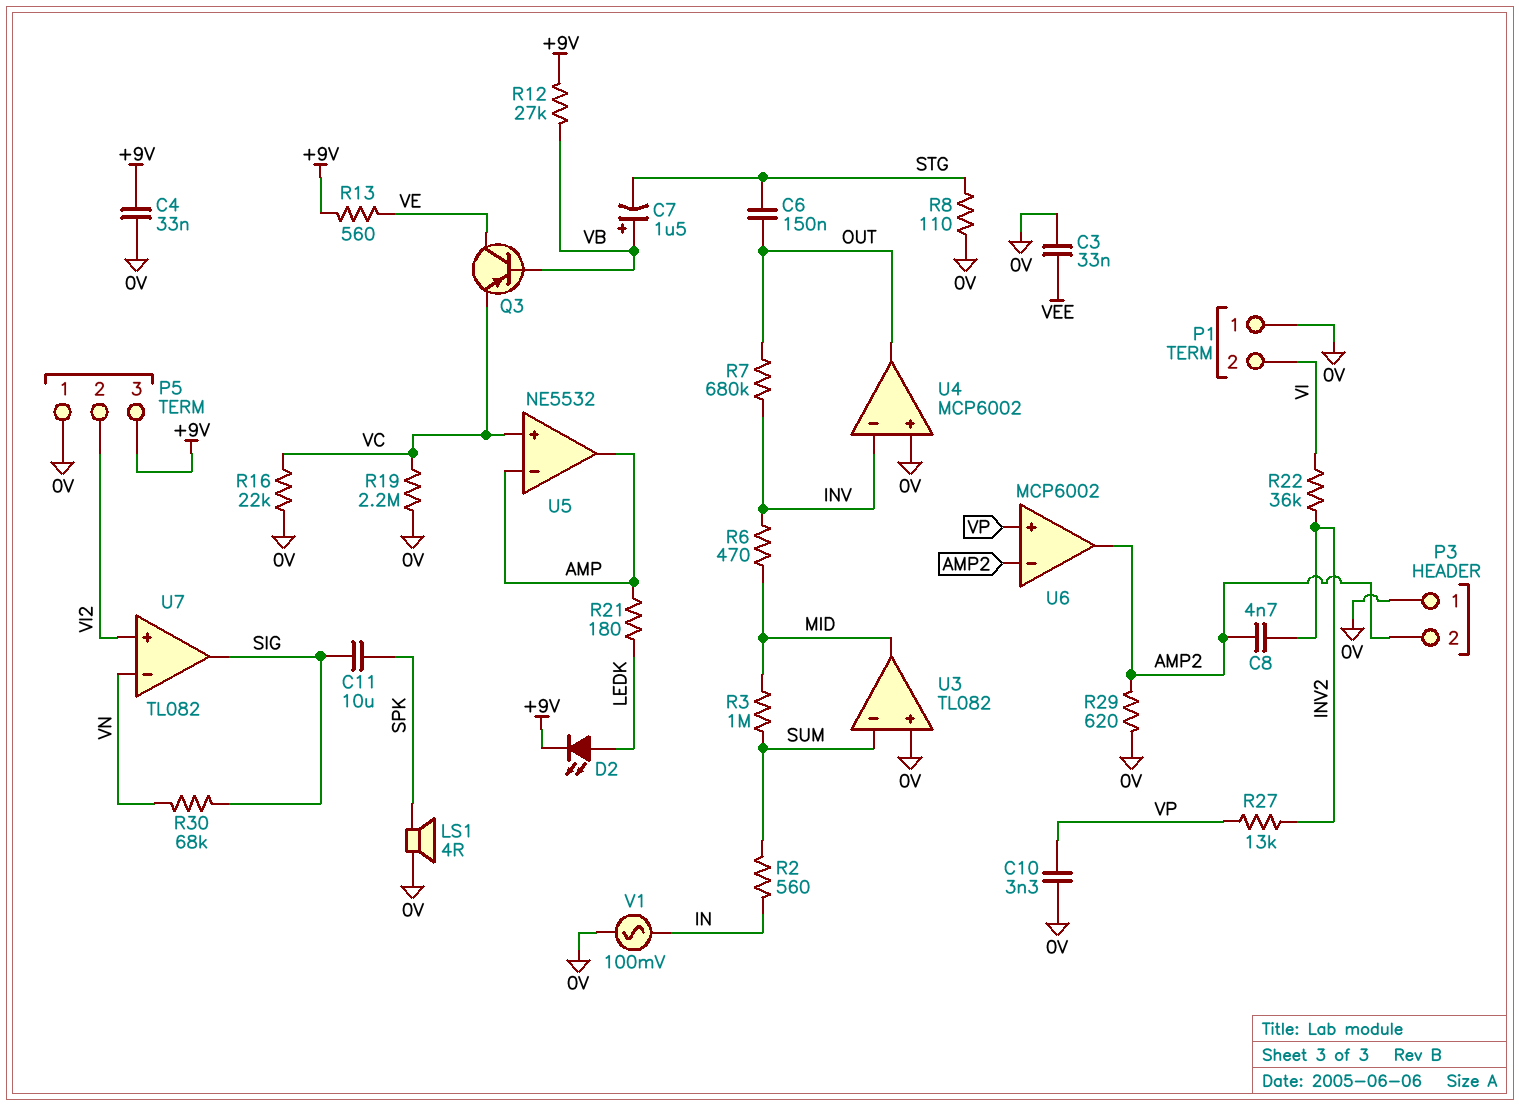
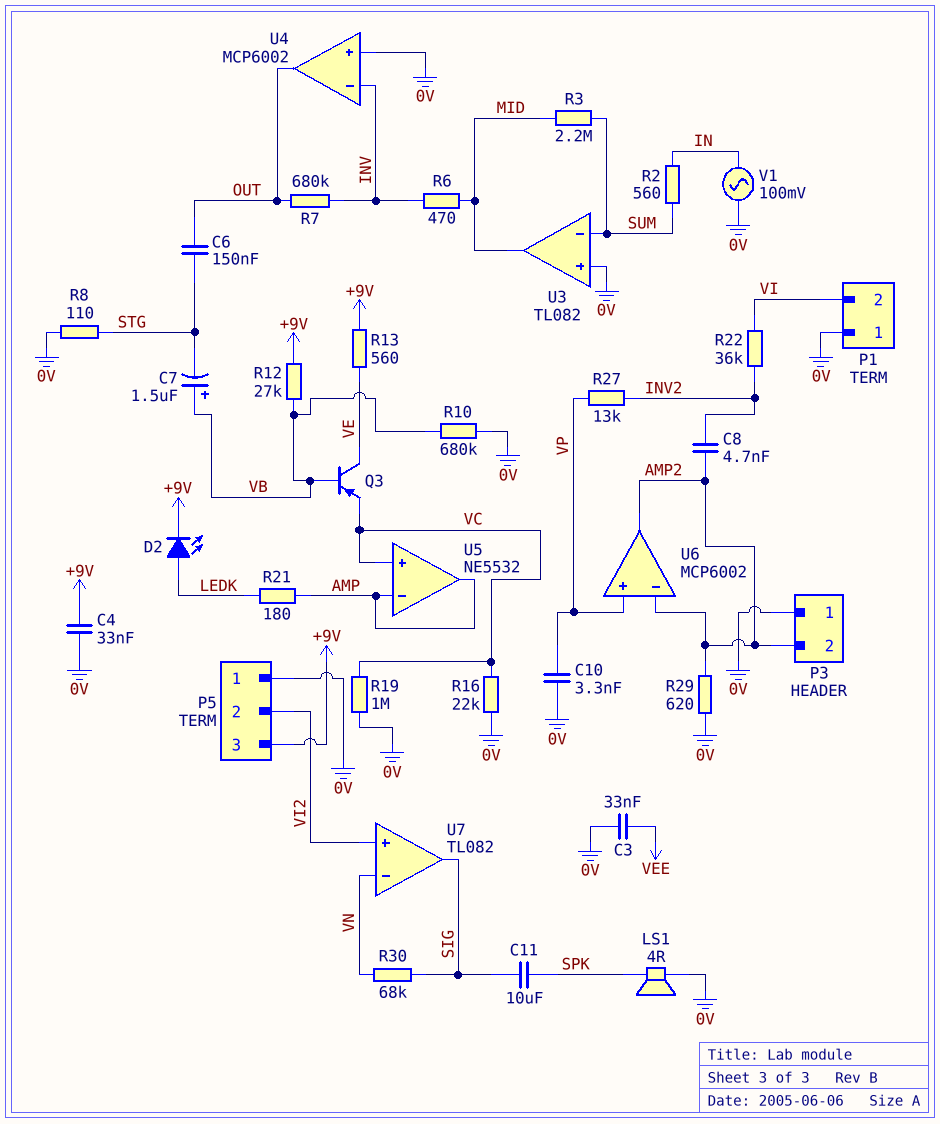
R3: 1M (MID, SUM) -> 2.2M (MID, SUM)
R10: none -> 680k (0V, VB)
R19: 2.2M (0V, VC) -> 1M (0V, VC)

